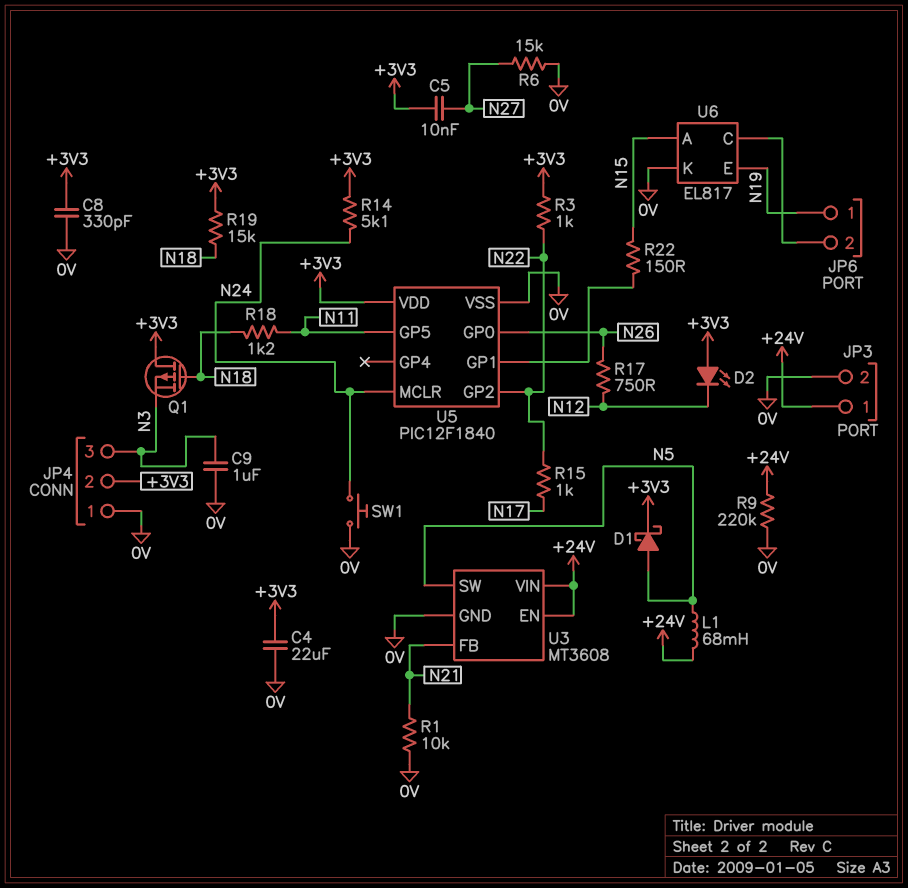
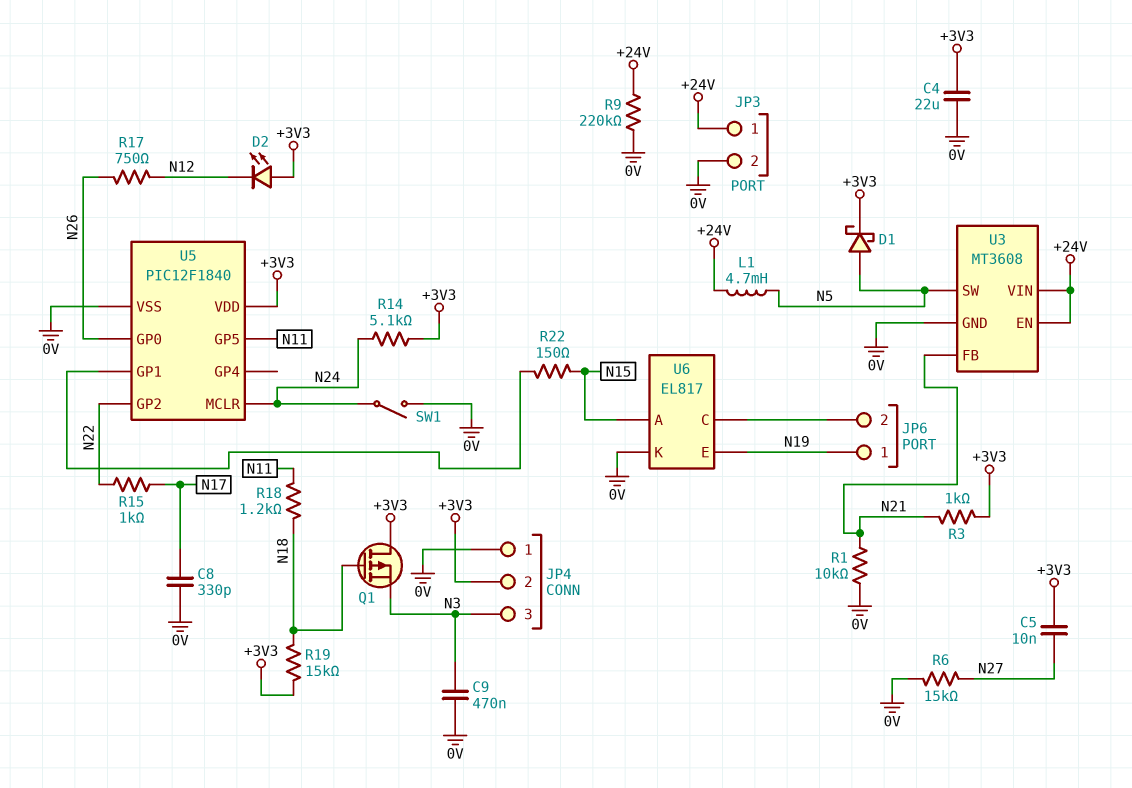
C8: 330pF (+3V3, 0V) -> 330pF (0V, N17)
C9: 1uF (0V, N3) -> 470nF (0V, N3)
L1: 68mH (+24V, N5) -> 4.7mH (+24V, N5)
R3: 1k (+3V3, N22) -> 1k (+3V3, N21)
SW1: button (0V, N24) -> switch (0V, N24)

